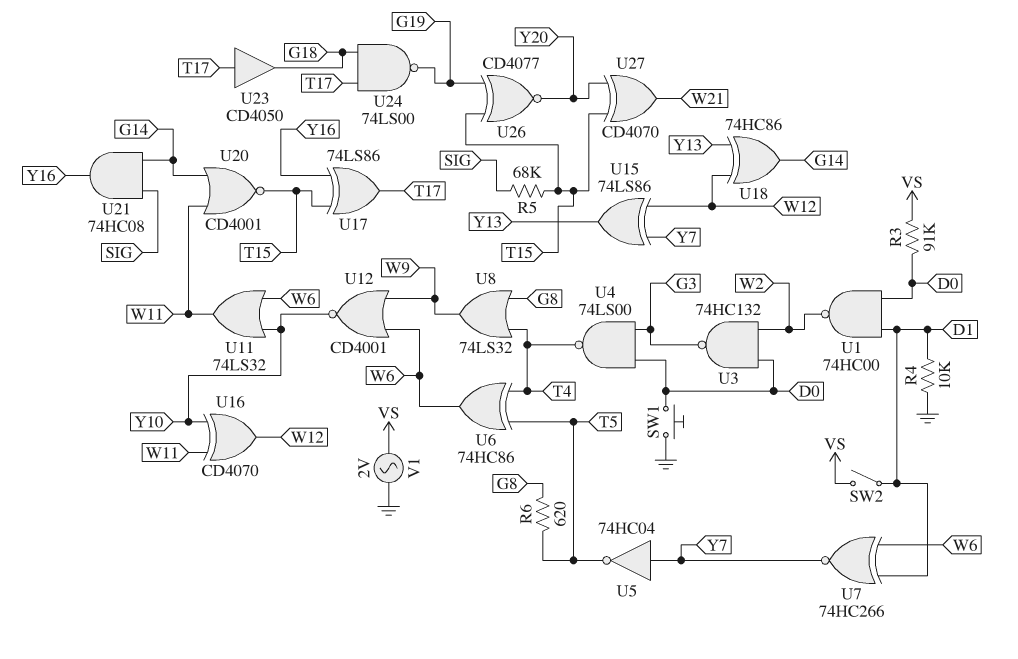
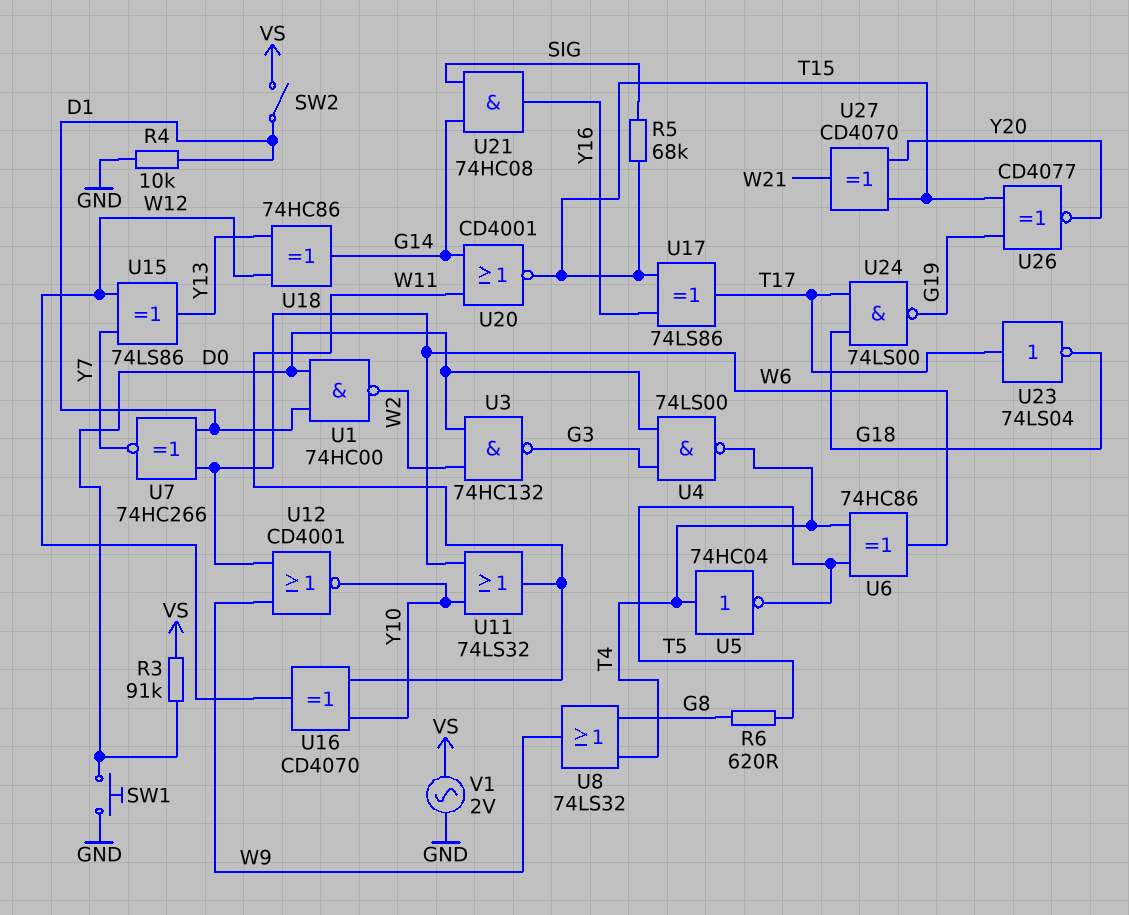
U5: NOT 74HC04 (in Y7, out T5) -> NOT 74HC04 (in T4, out T5)
U23: buffer CD4050 (in T17, out G18) -> NOT 74LS04 (in T17, out G18)

